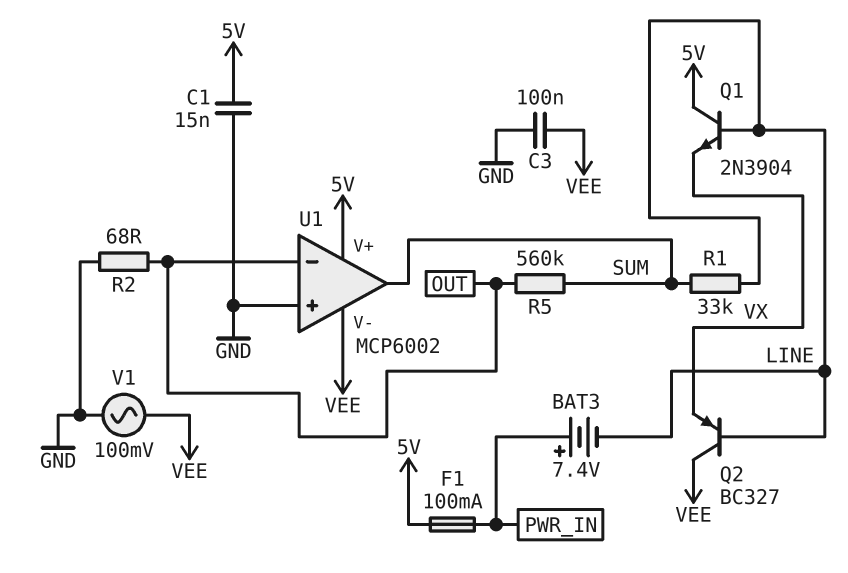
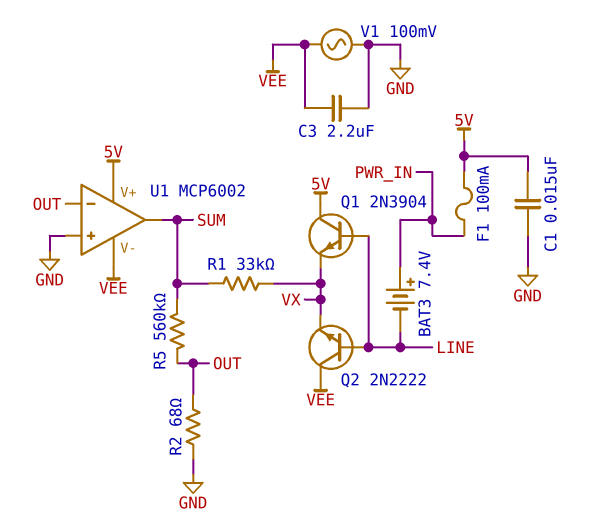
C3: 100nF (GND, VEE) -> 2.2uF (GND, VEE)
Q2: PNP BC327 (B LINE, C VEE, E VX) -> NPN 2N2222 (B LINE, C VEE, E VX)
R1: 33k (LINE, SUM) -> 33k (SUM, VX)

